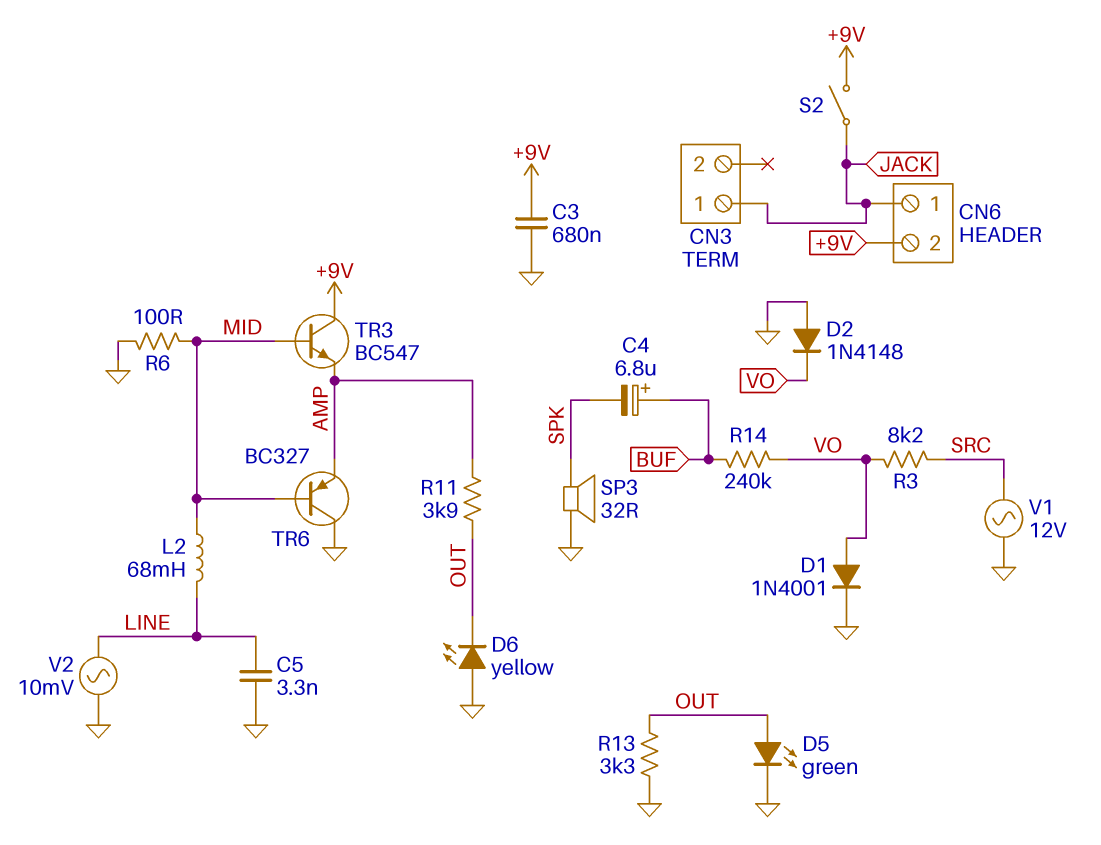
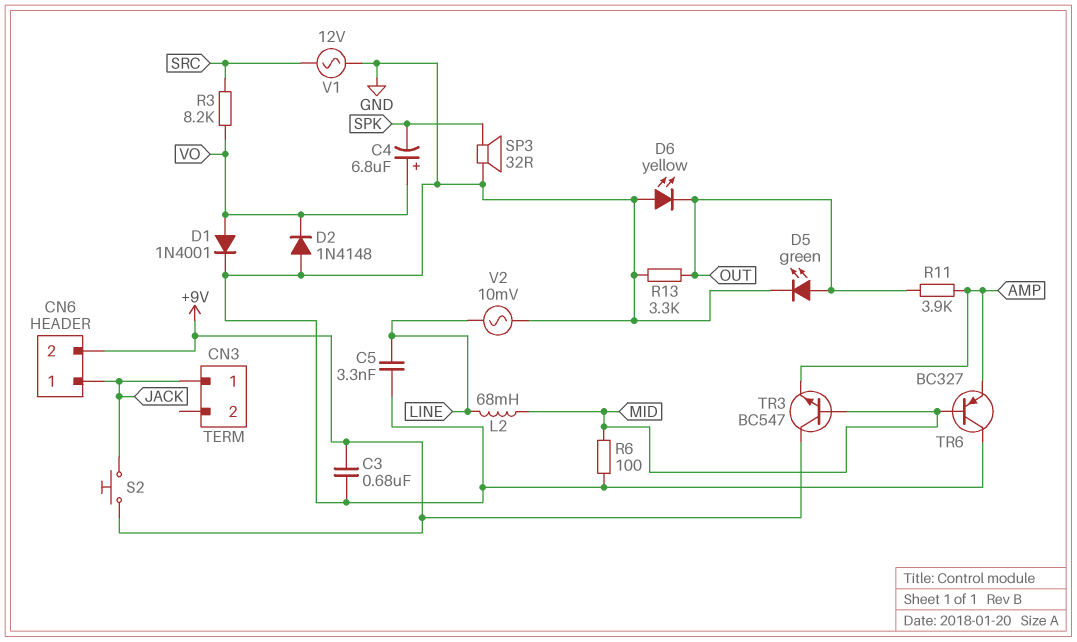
C4: 6.8uF (plus BUF, minus SPK) -> 6.8uF (plus VO, minus SPK)
R14: 240k (BUF, VO) -> none
S2: switch (+9V, JACK) -> button (+9V, JACK)

